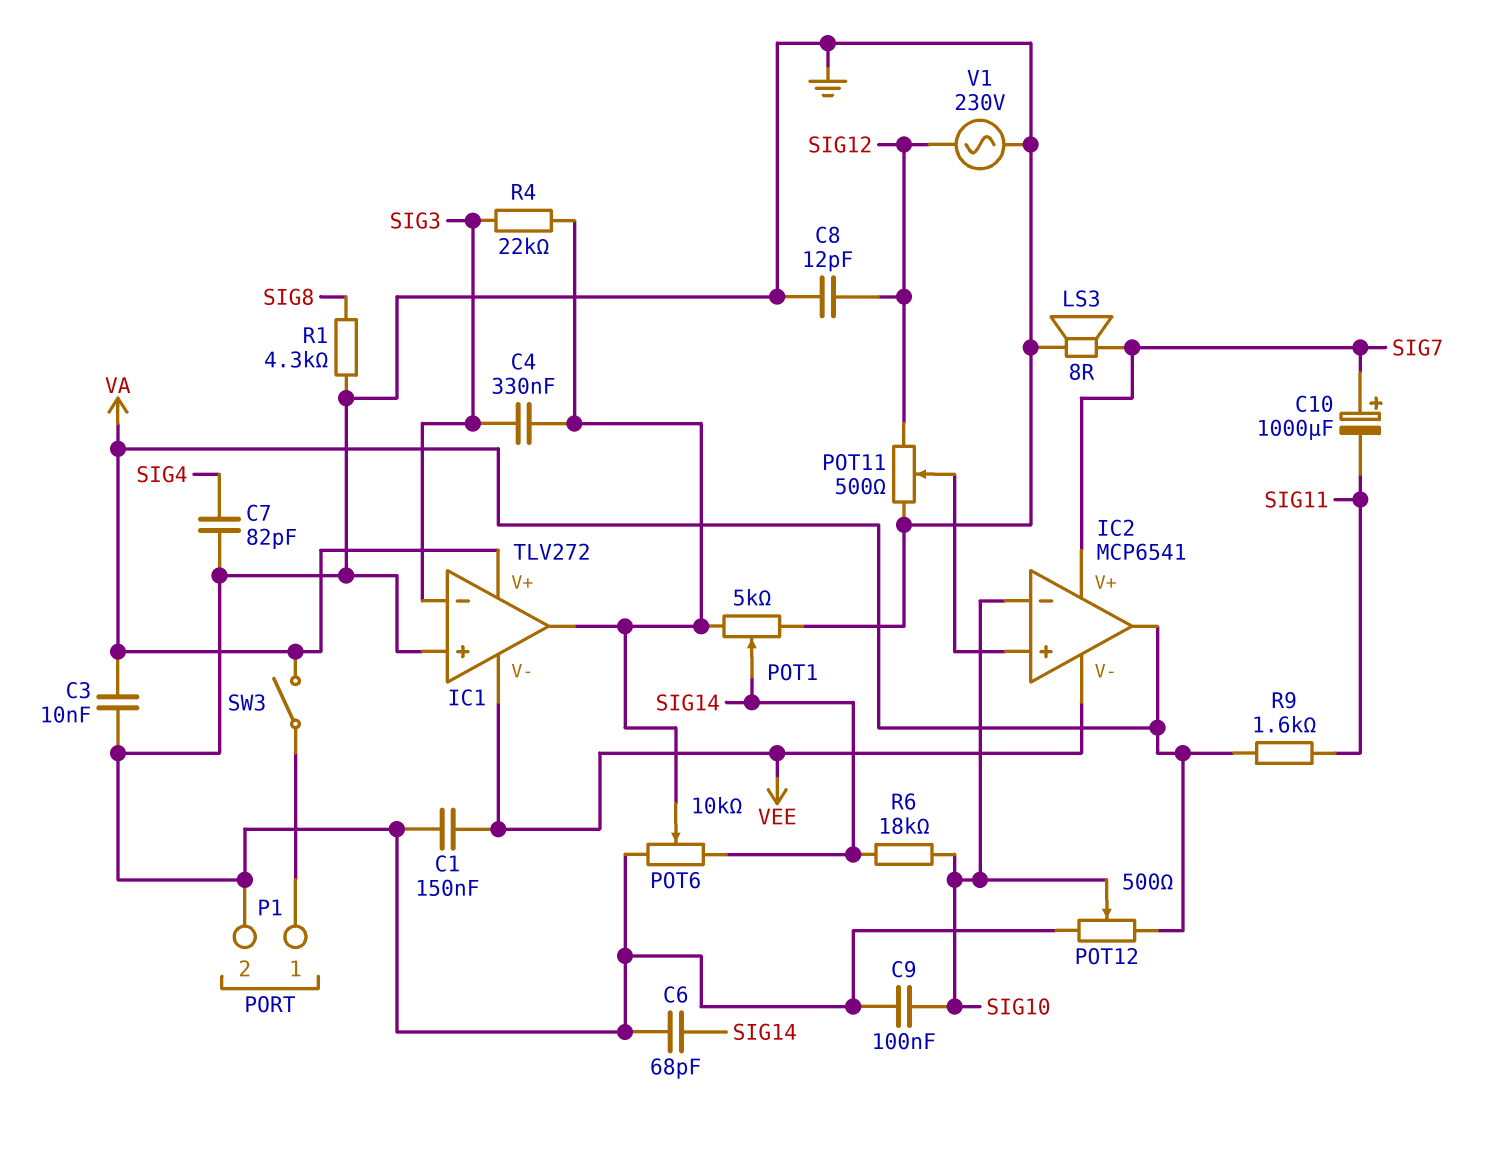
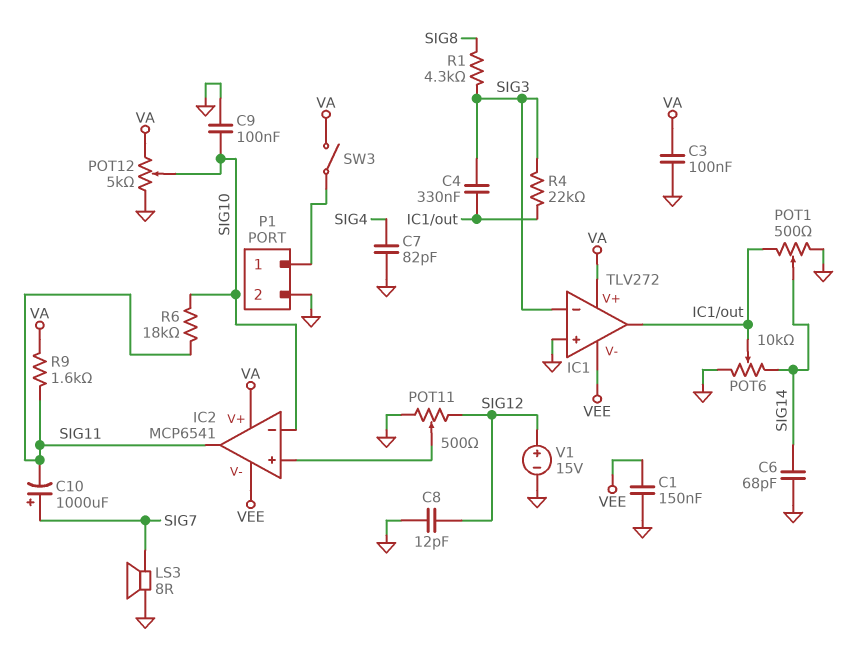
C3: 10nF (GND, VA) -> 100nF (GND, VA)
IC2 pin V+: SIG7 -> VA
IC2 pin out: VA -> SIG11
POT1: 5k (GND, IC1/out, wiper SIG14) -> 500 (GND, IC1/out, wiper SIG14)
POT12: 500 (GND, VA, wiper SIG10) -> 5k (GND, VA, wiper SIG10)
R1: 4.3k (GND, SIG8) -> 4.3k (SIG3, SIG8)
R6: 18k (SIG10, SIG14) -> 18k (SIG10, SIG11)
V1: AC 230V (GND, SIG12) -> 15V (plus SIG12, minus GND)

